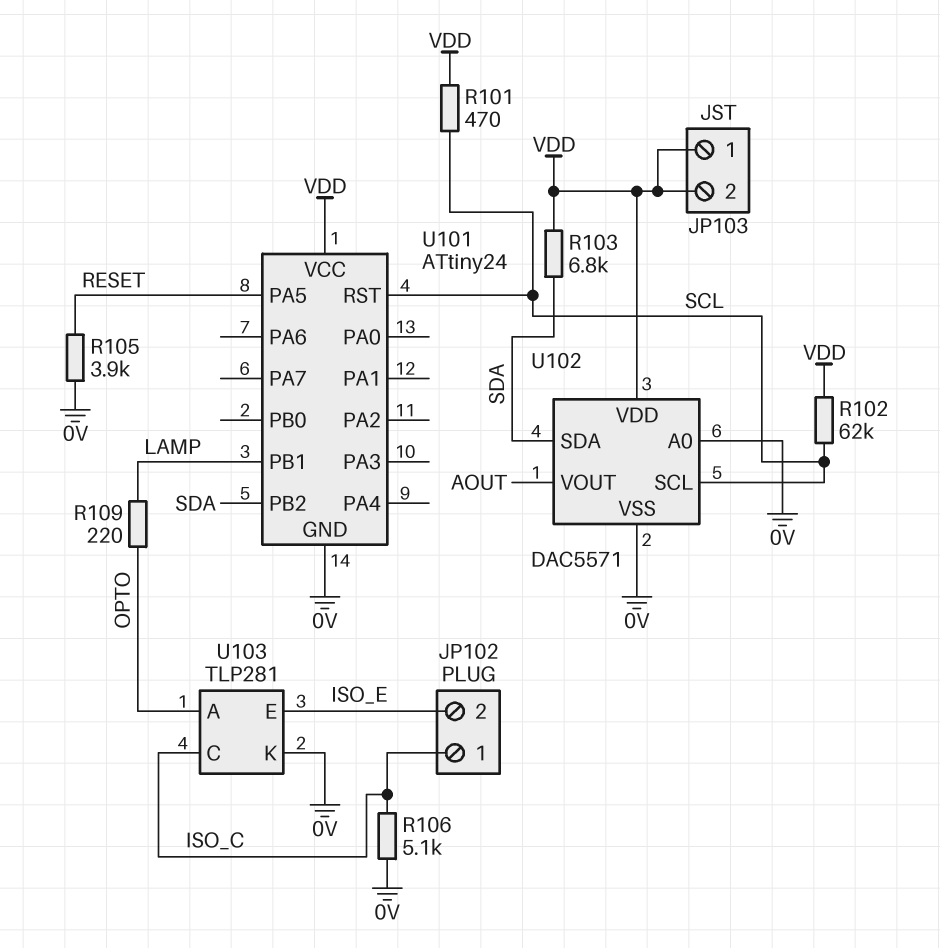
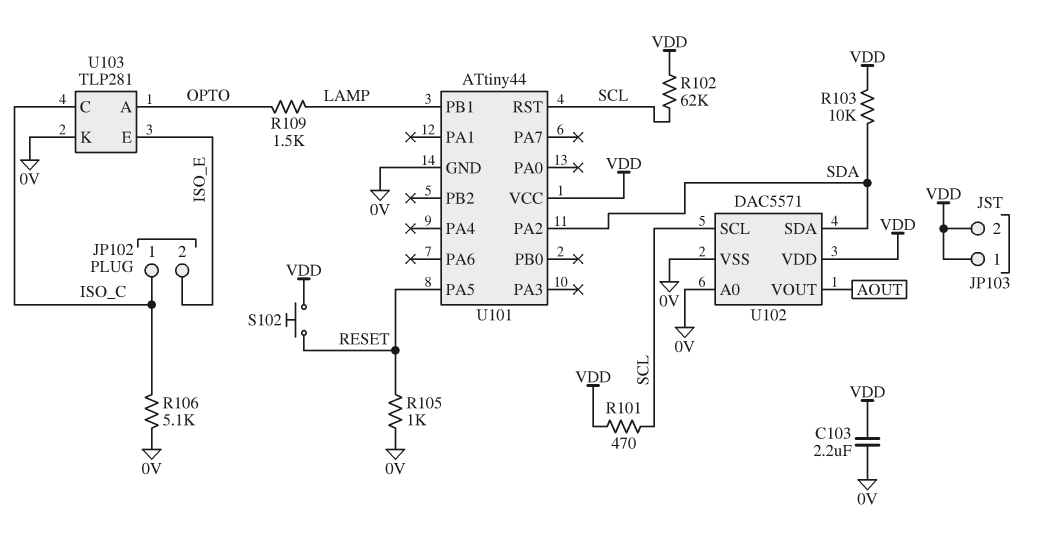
C103: none -> 2.2uF (0V, VDD)
R103: 6.8k (SDA, VDD) -> 10k (SDA, VDD)
R105: 3.9k (0V, RESET) -> 1k (0V, RESET)
R109: 220 (LAMP, OPTO) -> 1.5k (LAMP, OPTO)
S102: none -> button (RESET, VDD)
U101: ATtiny24 -> ATtiny44
U101 pin PA2: none -> SDA
U101 pin PB2: SDA -> none

